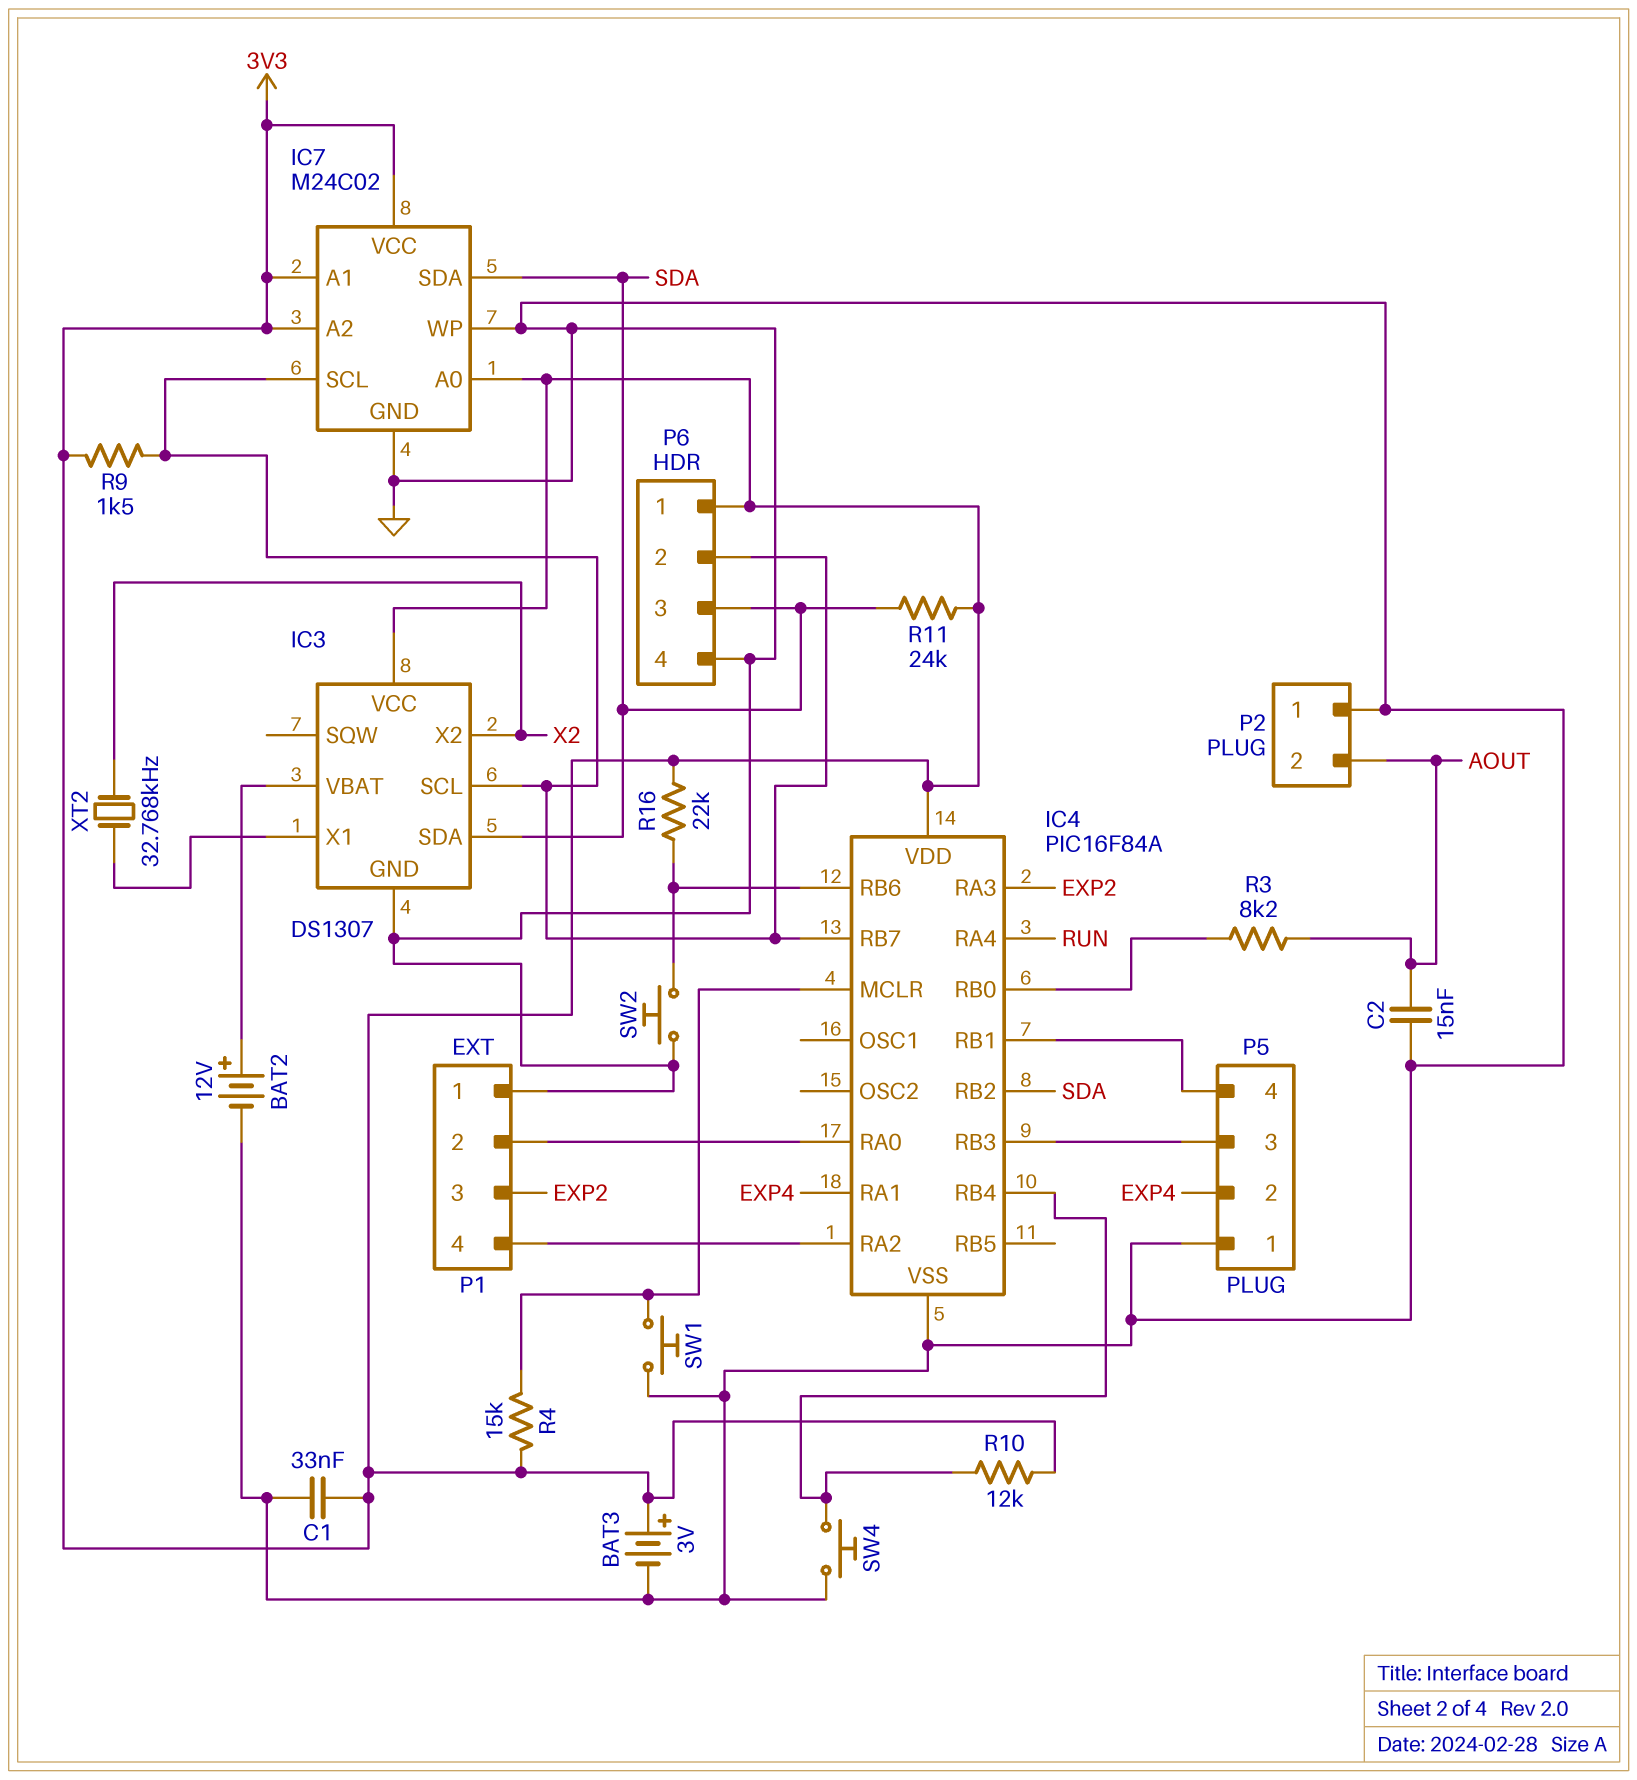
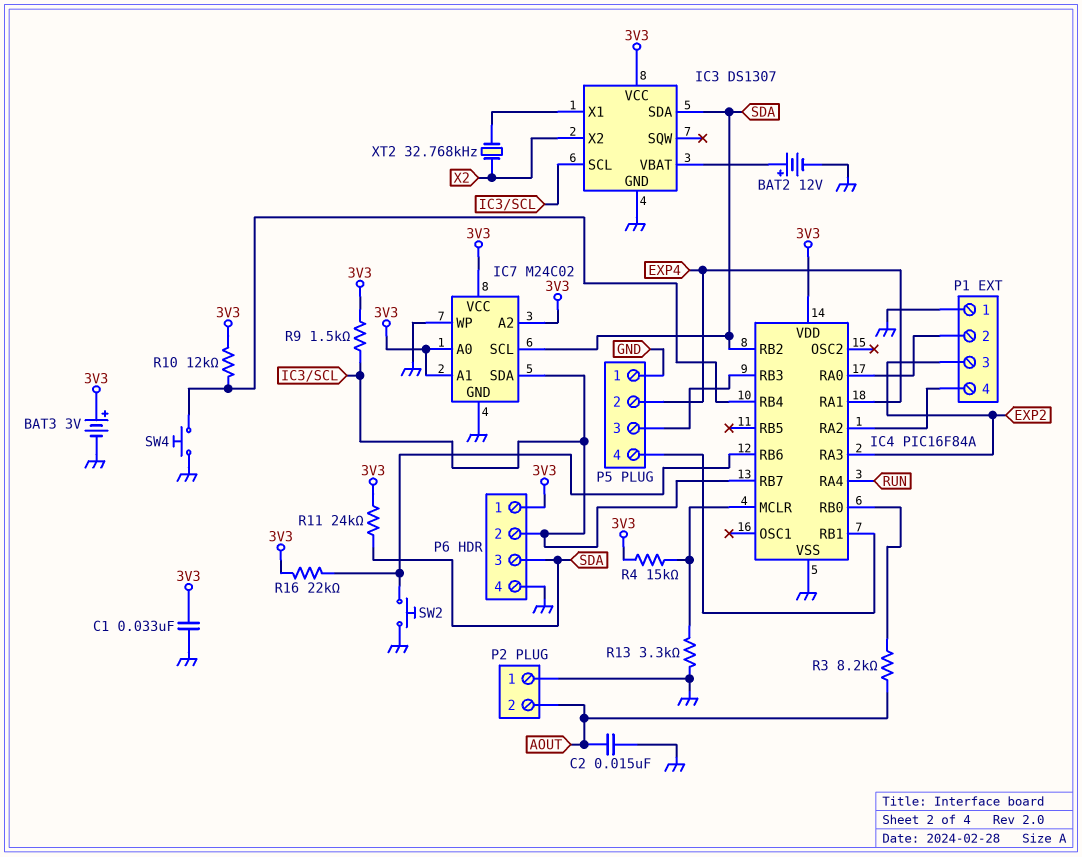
IC7 pin SCL: IC3/SCL -> SDA
IC7 pin SDA: SDA -> IC3/SCL
R13: none -> 3.3k (GND, IC4/MCLR)
SW1: button (GND, IC4/MCLR) -> none

